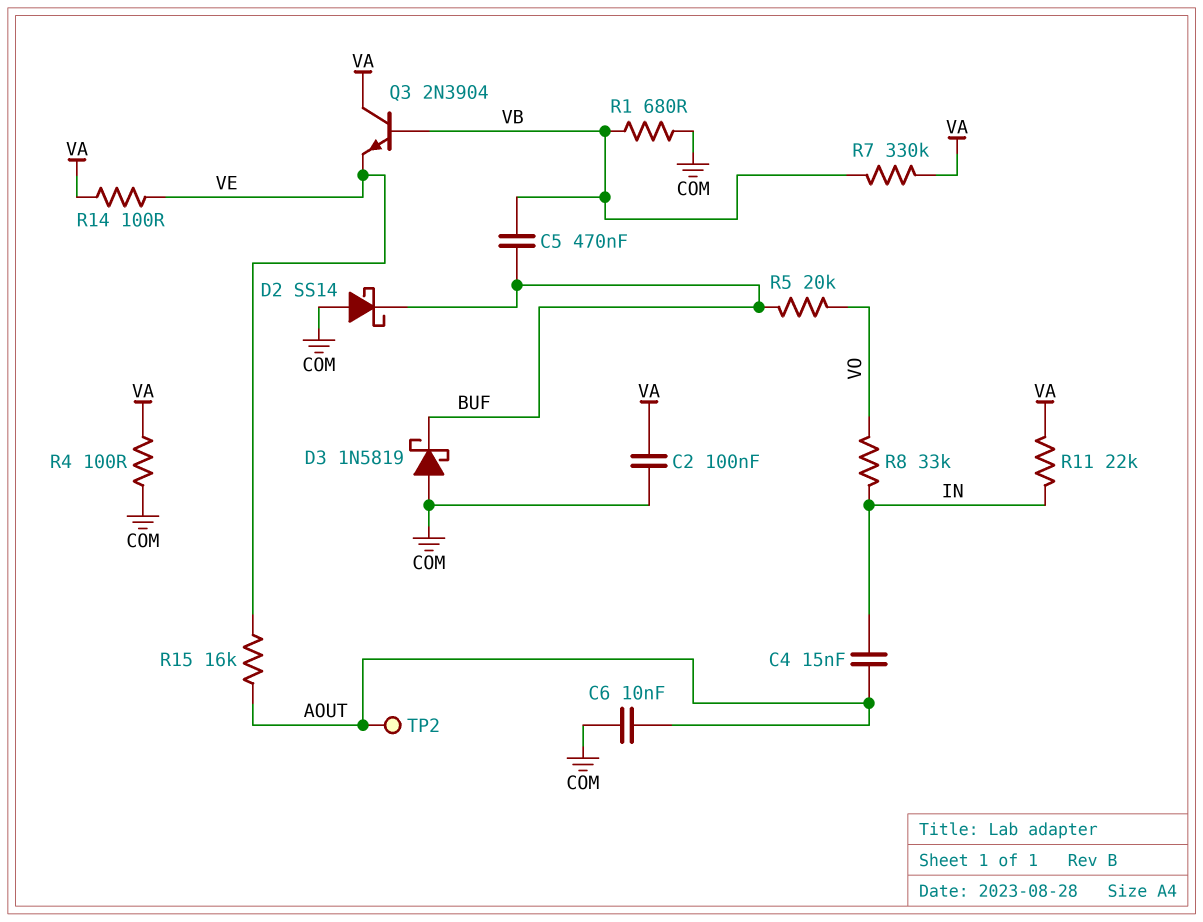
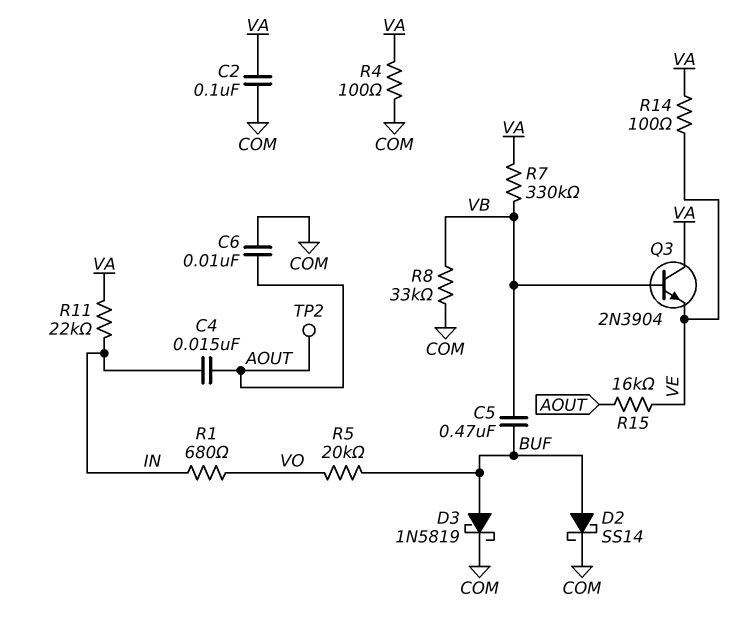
D2: schottky SS14 (A COM, K BUF) -> schottky SS14 (A BUF, K COM)
D3: schottky 1N5819 (A COM, K BUF) -> schottky 1N5819 (A BUF, K COM)
R1: 680 (COM, VB) -> 680 (IN, VO)
R8: 33k (IN, VO) -> 33k (COM, VB)

